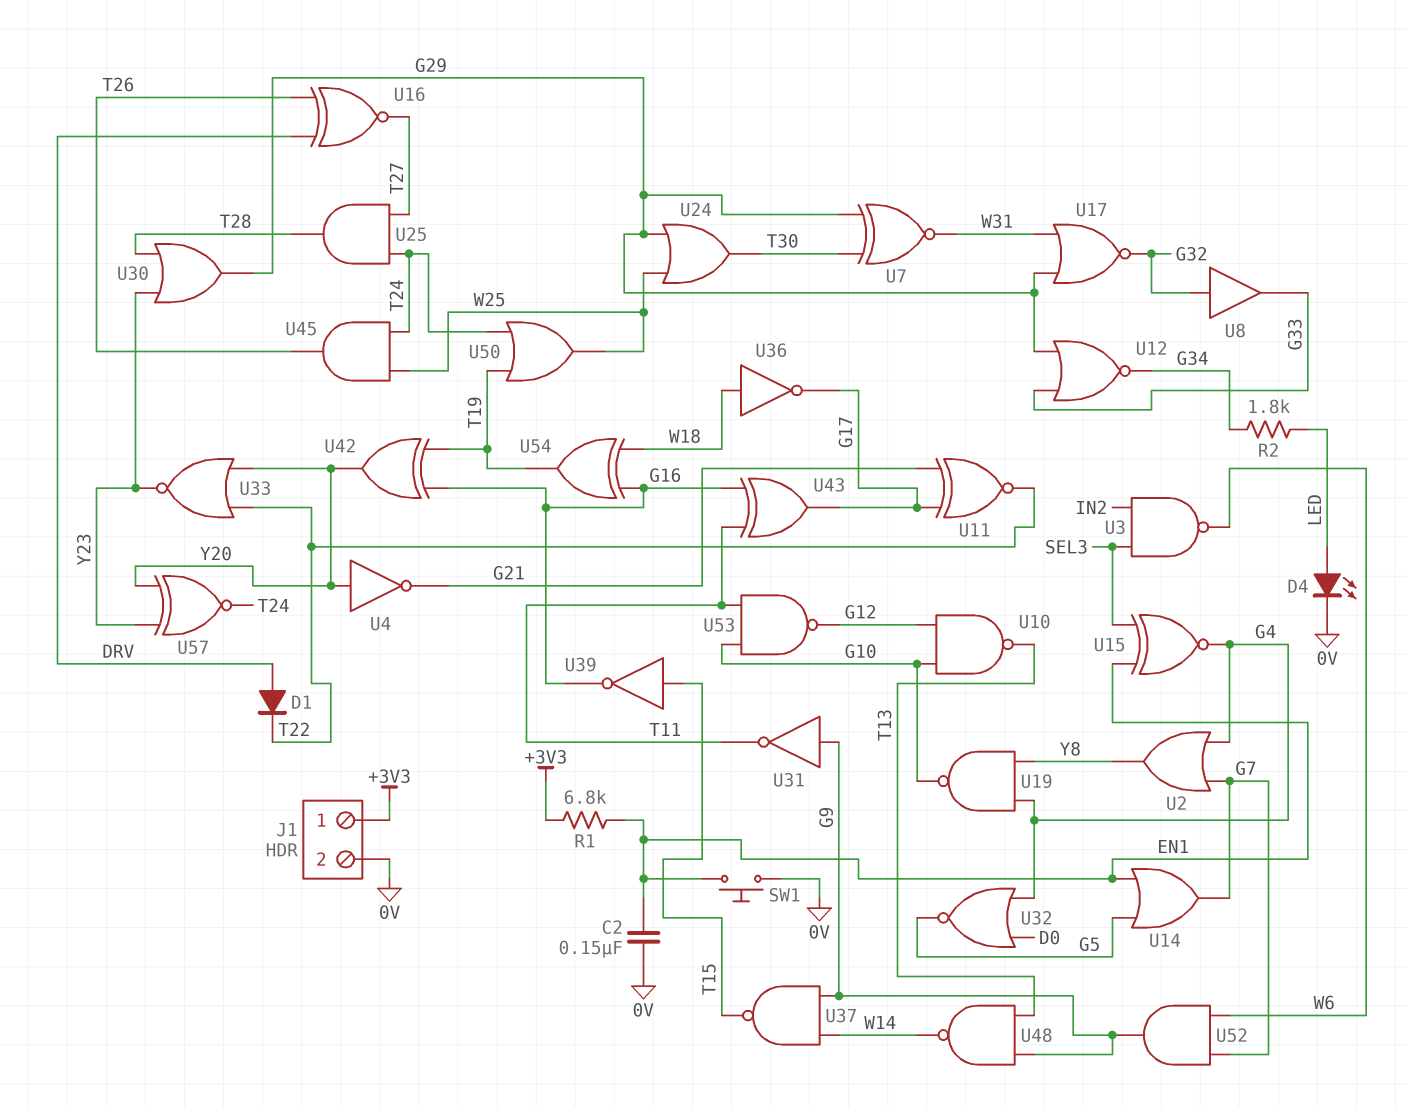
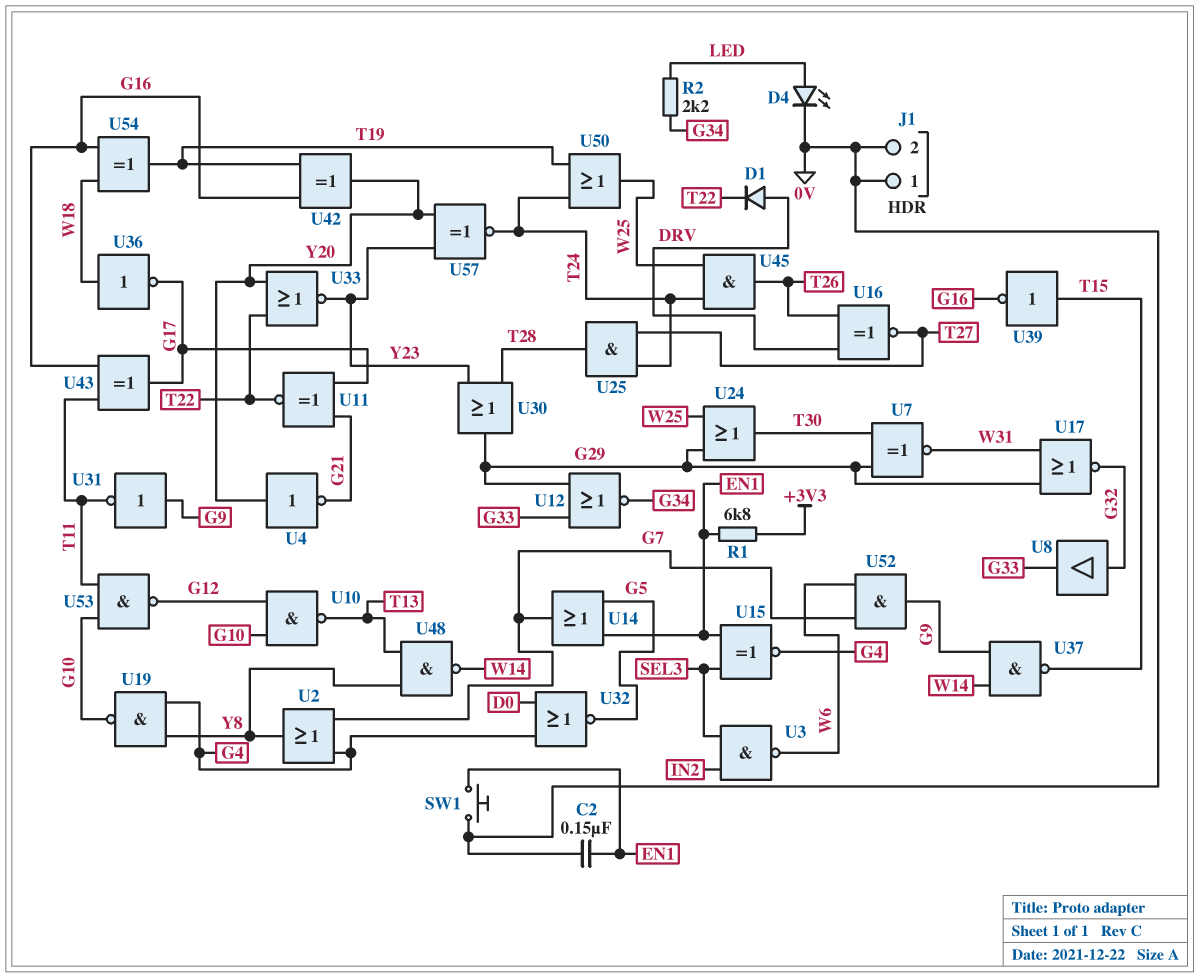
J1 pin 1: +3V3 -> 0V
R2: 1.8k (G34, LED) -> 2.2k (G34, LED)
U48: NAND (in G9, in T13, out W14) -> NAND (in T13, in Y8, out W14)

